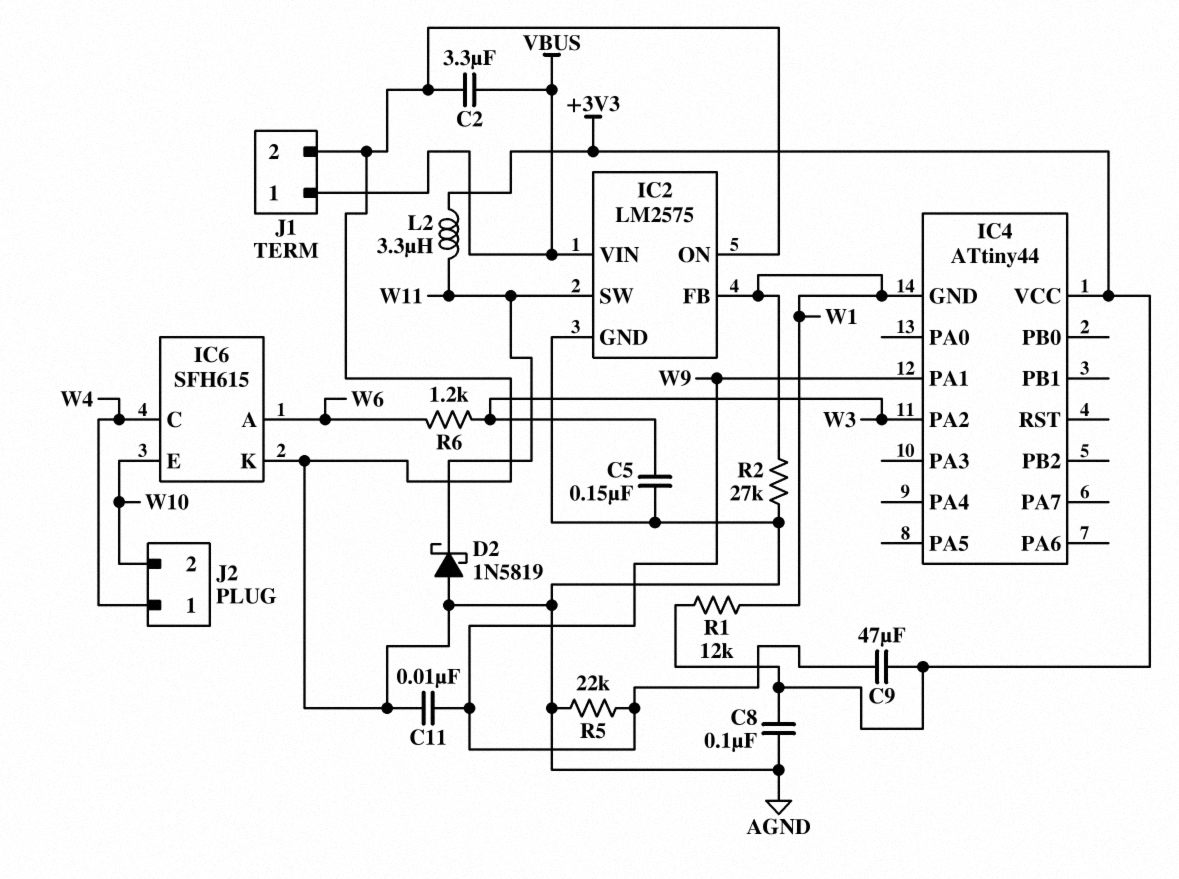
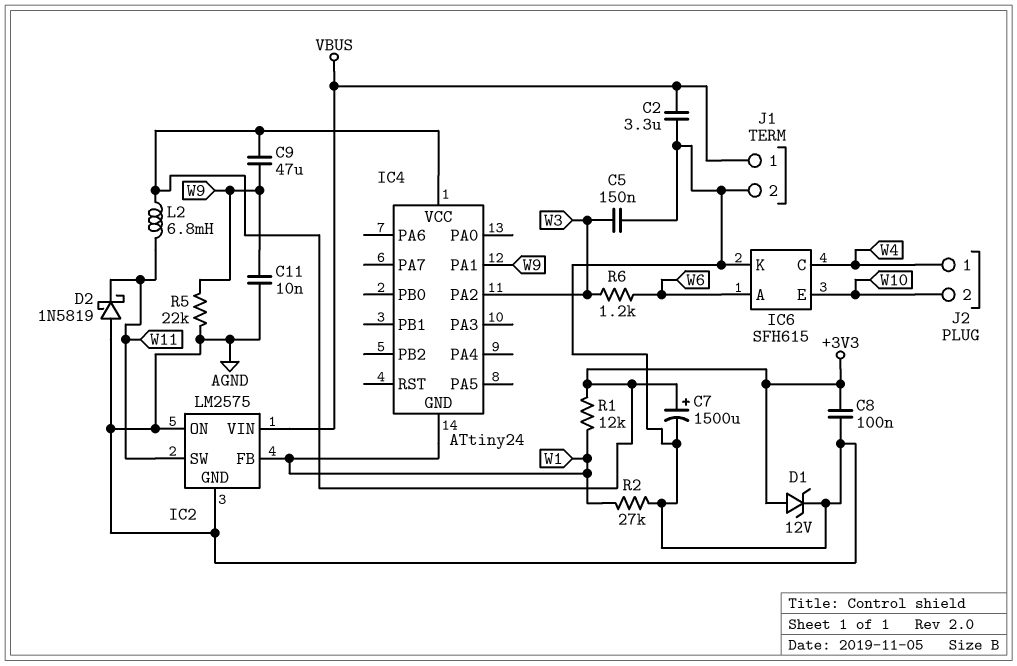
C7: none -> 1500uF (plus +3V3, minus AGND)
D1: none -> zener 12V (A +3V3, K AGND)
IC4: ATtiny44 -> ATtiny24
L2: 3.3uH (+3V3, W11) -> 6.8mH (+3V3, W11)

